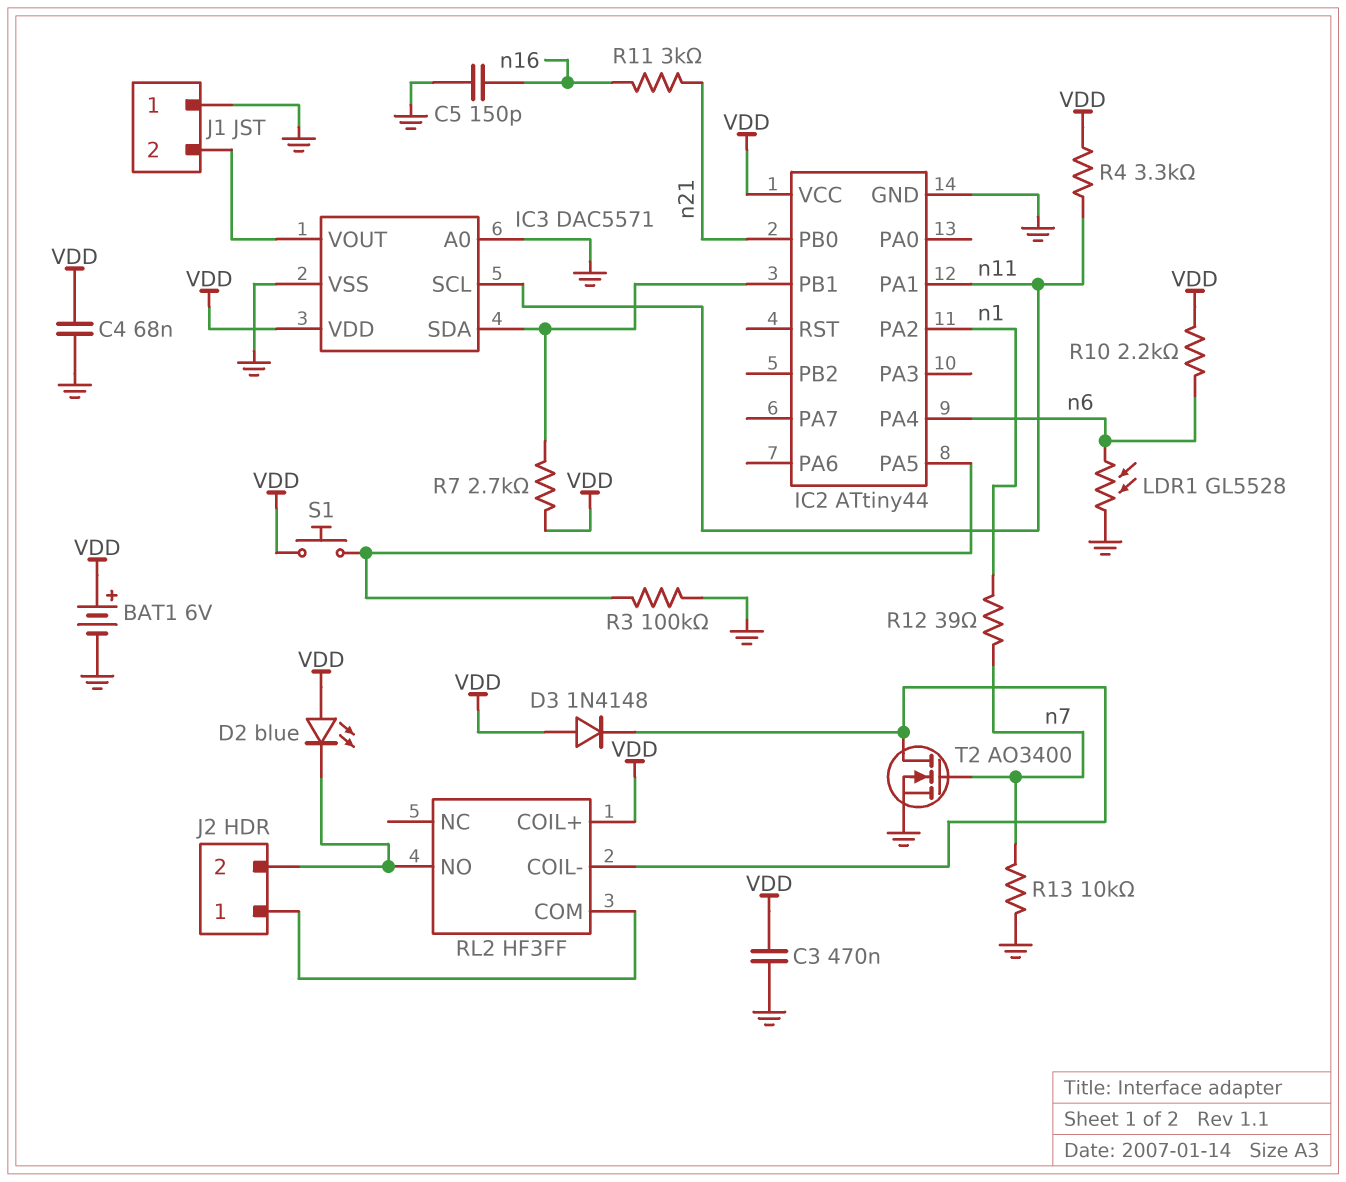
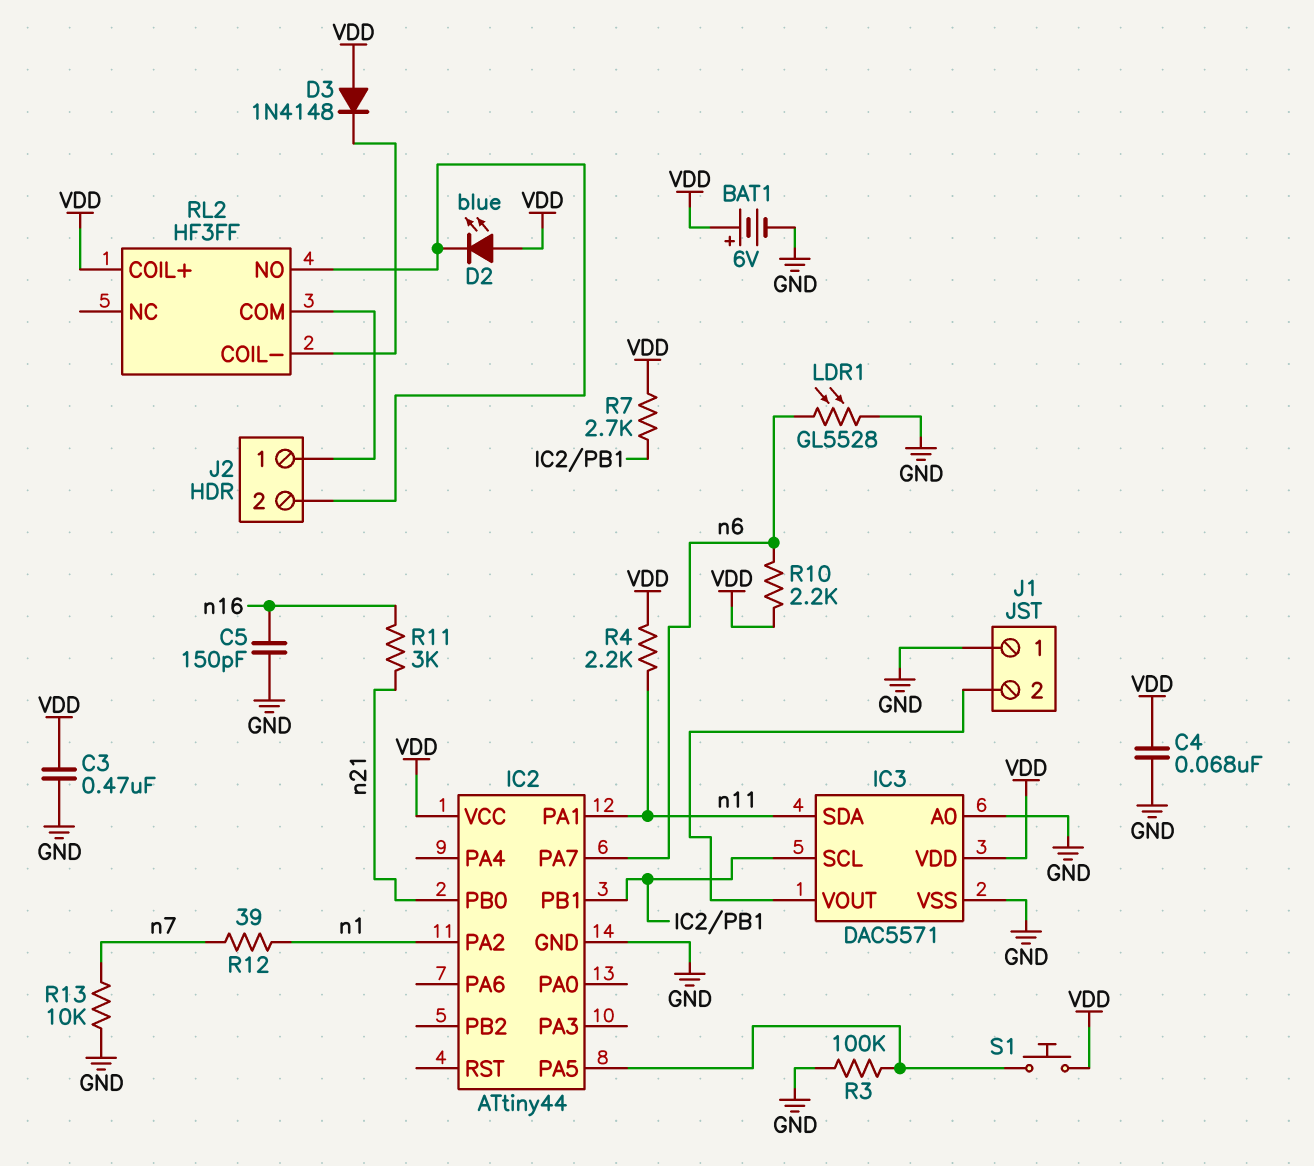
IC2 pin PA4: n6 -> none
IC2 pin PA7: none -> n6
IC3 pin SCL: n11 -> IC2/PB1
IC3 pin SDA: IC2/PB1 -> n11
R4: 3.3k (VDD, n11) -> 2.2k (VDD, n11)
T2: NMOS AO3400 (G n7, D RL2/COIL-, S GND) -> none

